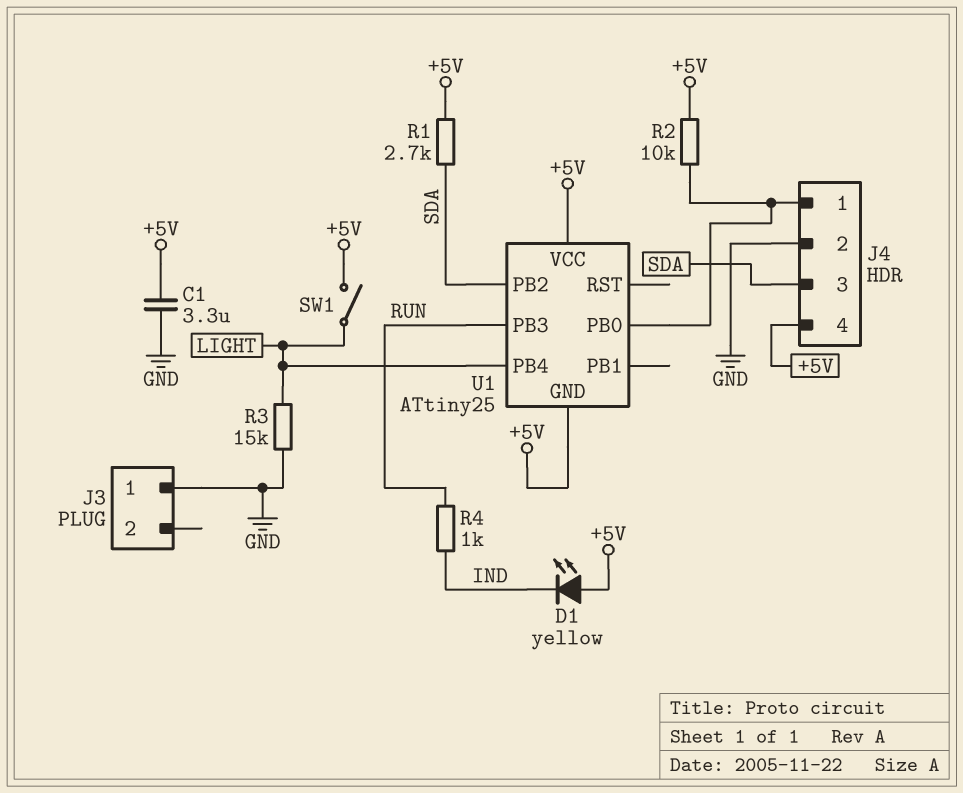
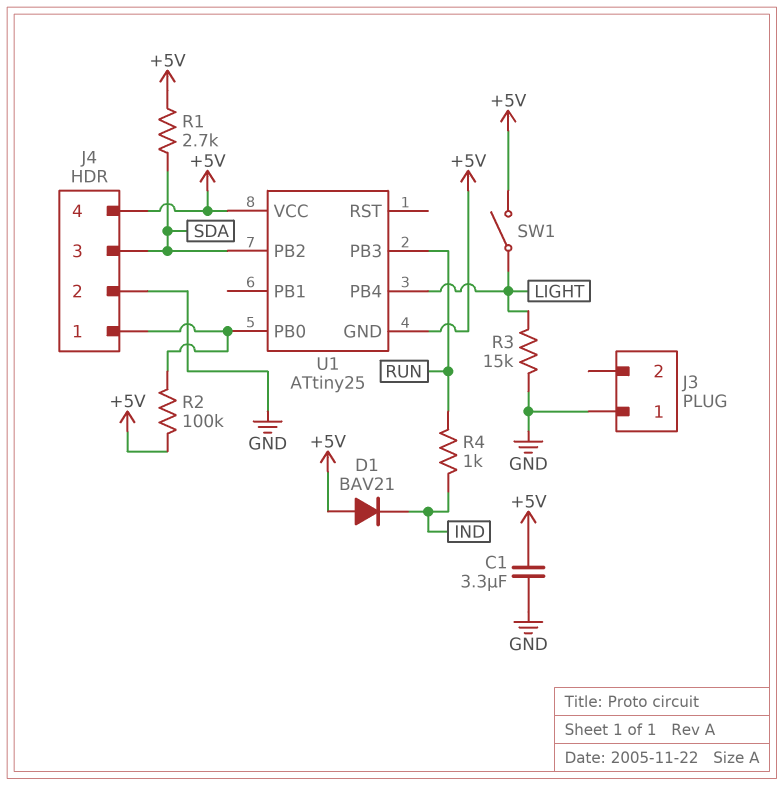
D1: LED yellow (A +5V, K IND) -> diode BAV21 (A +5V, K IND)
R2: 10k (+5V, J4/1) -> 100k (+5V, J4/1)

